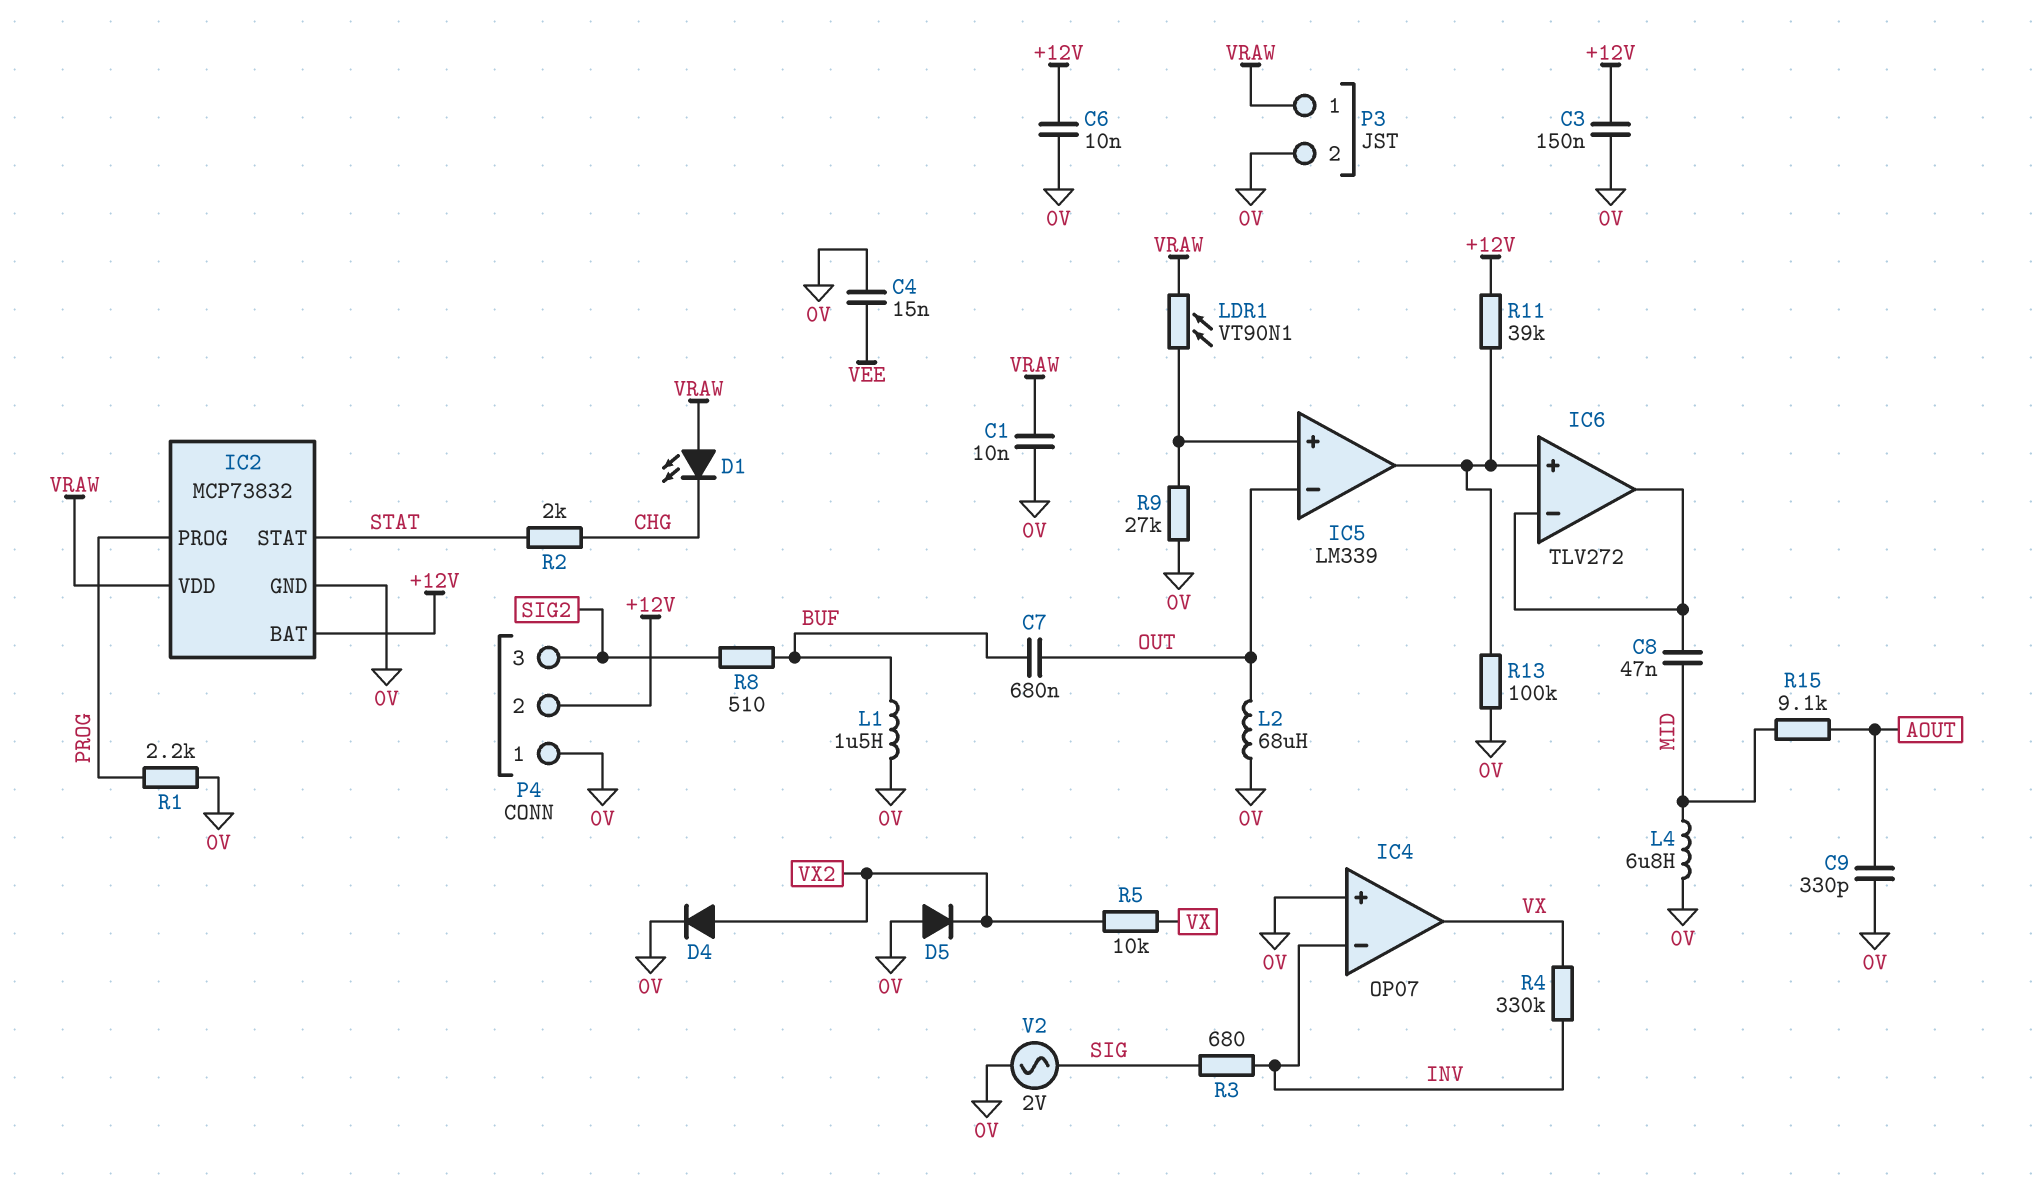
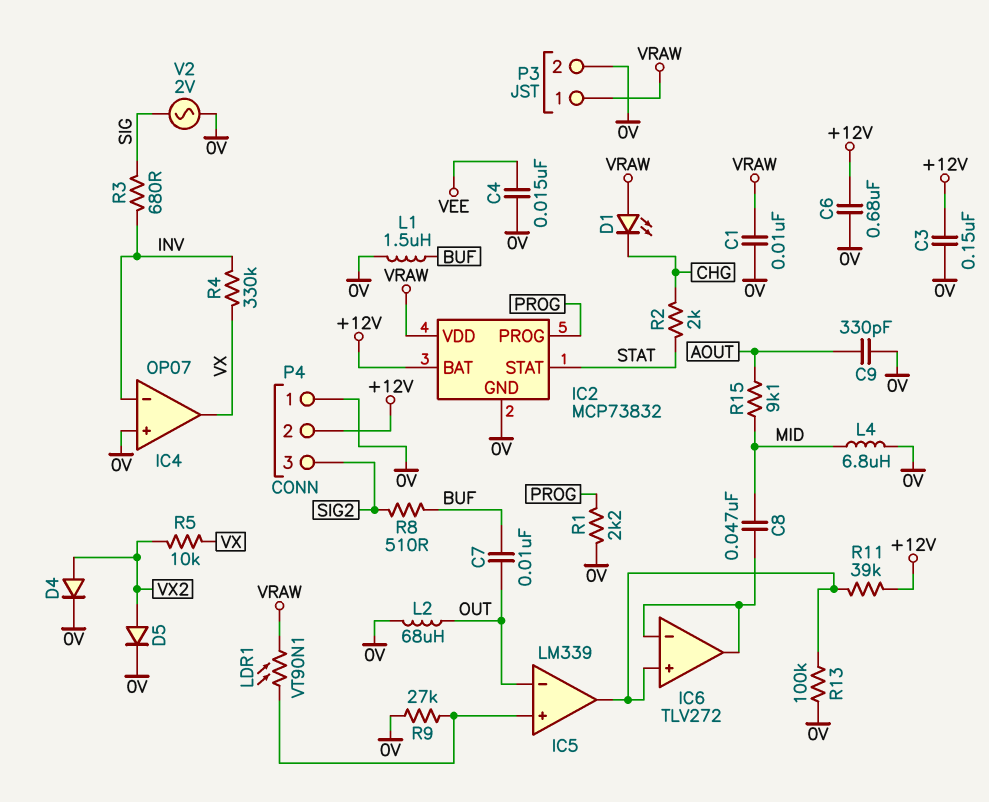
C6: 10nF (+12V, 0V) -> 680nF (+12V, 0V)
C7: 680nF (BUF, OUT) -> 10nF (BUF, OUT)
D5: diode (A 0V, K VX2) -> diode (A VX2, K 0V)

